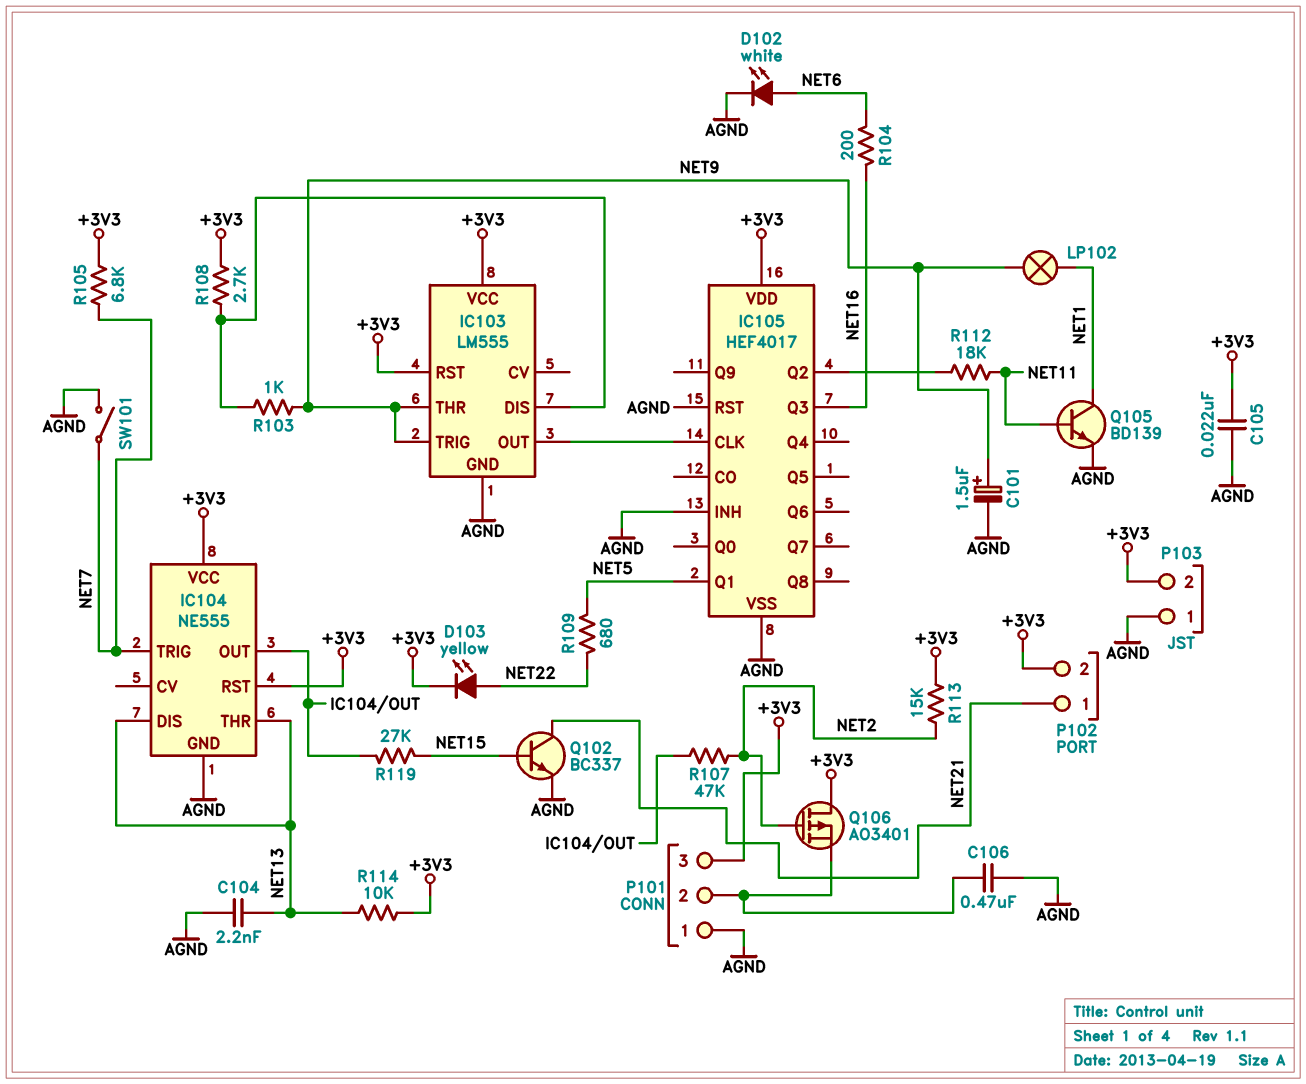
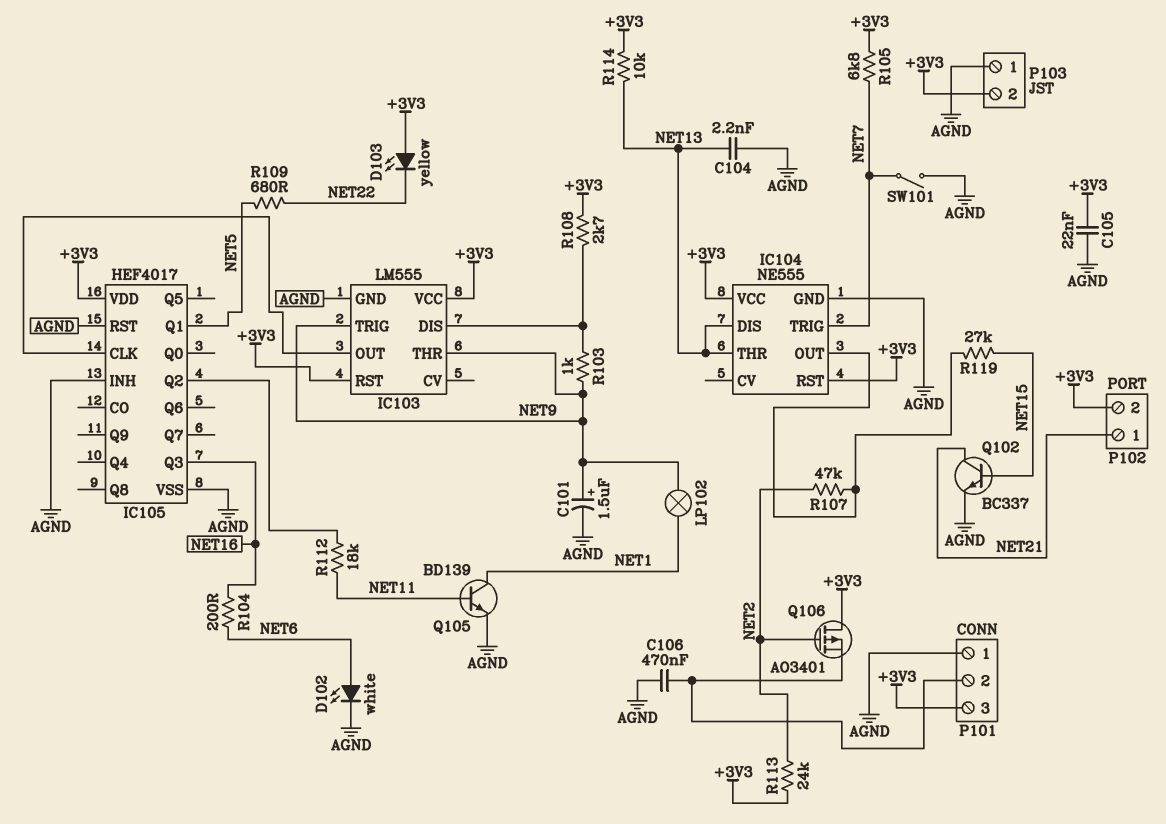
D103: LED yellow (A NET22, K +3V3) -> LED yellow (A +3V3, K NET22)
R113: 15k (+3V3, NET2) -> 24k (+3V3, NET2)

